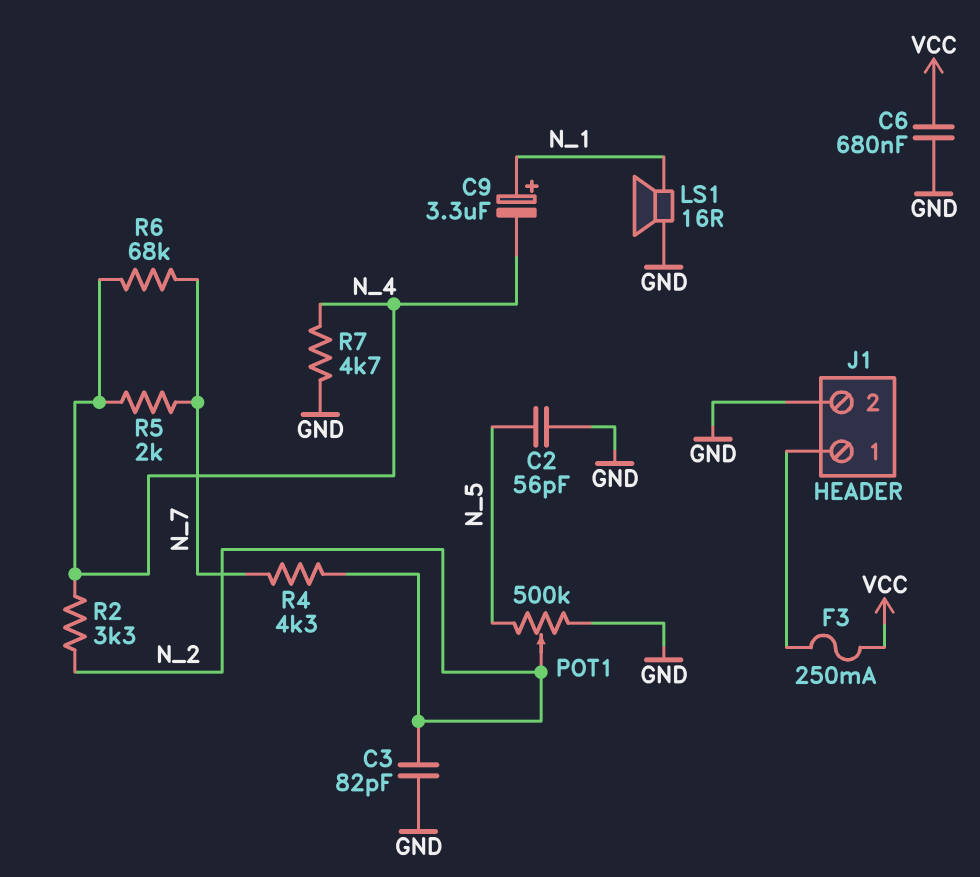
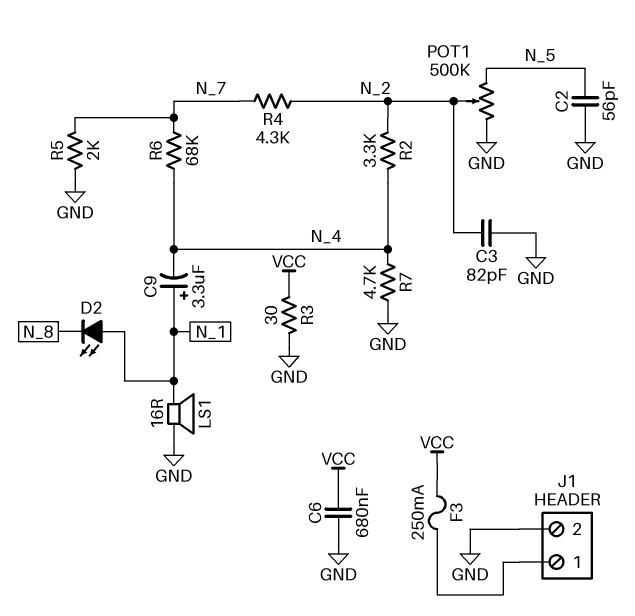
D2: none -> LED (A N_1, K N_8)
R3: none -> 30 (GND, VCC)
R5: 2k (N_4, N_7) -> 2k (GND, N_7)

